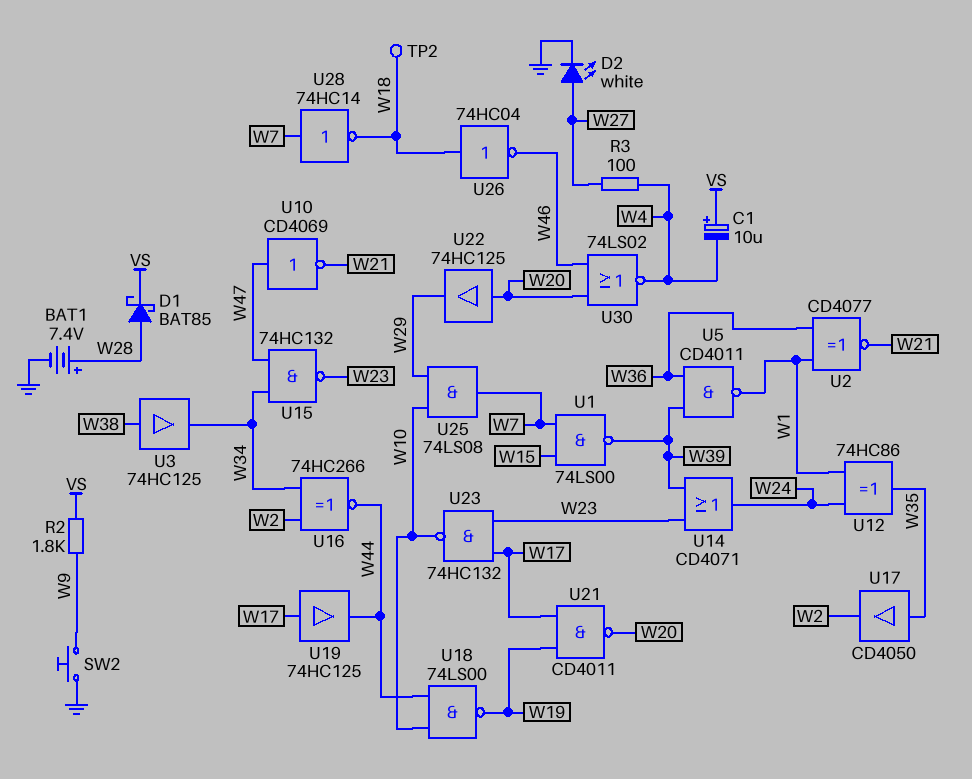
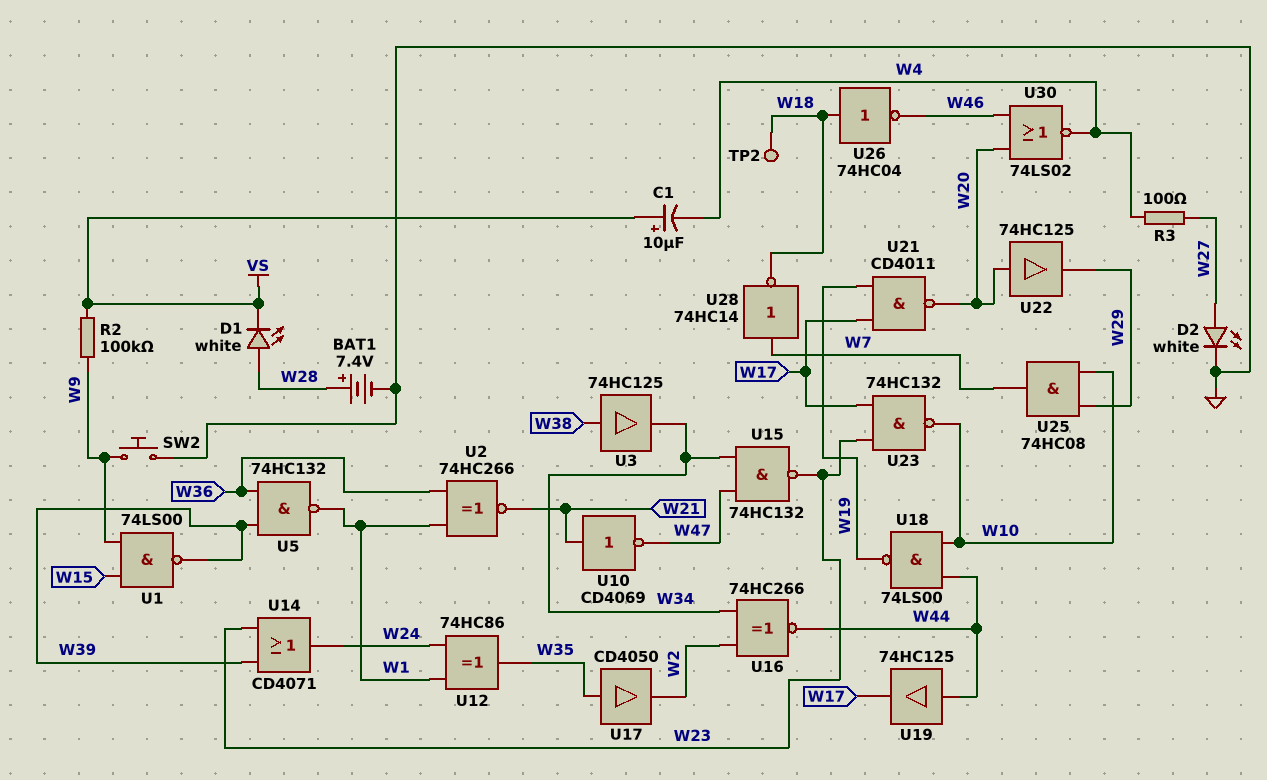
D1: schottky BAT85 (A W28, K VS) -> LED white (A W28, K VS)
R2: 1.8k (VS, W9) -> 100k (VS, W9)
U1: NAND 74LS00 (in W7, in W15, out W39) -> NAND 74LS00 (in W9, in W15, out W39)
U2: XNOR CD4077 (in W1, in W36, out W21) -> XNOR 74HC266 (in W1, in W36, out W21)
U5: NAND CD4011 (in W36, in W39, out W1) -> NAND 74HC132 (in W36, in W39, out W1)
U10: NOT CD4069 (in W47, out W21) -> NOT CD4069 (in W21, out W47)
U19: buffer 74HC125 (in W17, out W44) -> buffer 74HC125 (in W44, out W17)
U25: AND 74LS08 (in W10, in W29, out W7) -> AND 74HC08 (in W10, in W29, out W7)

